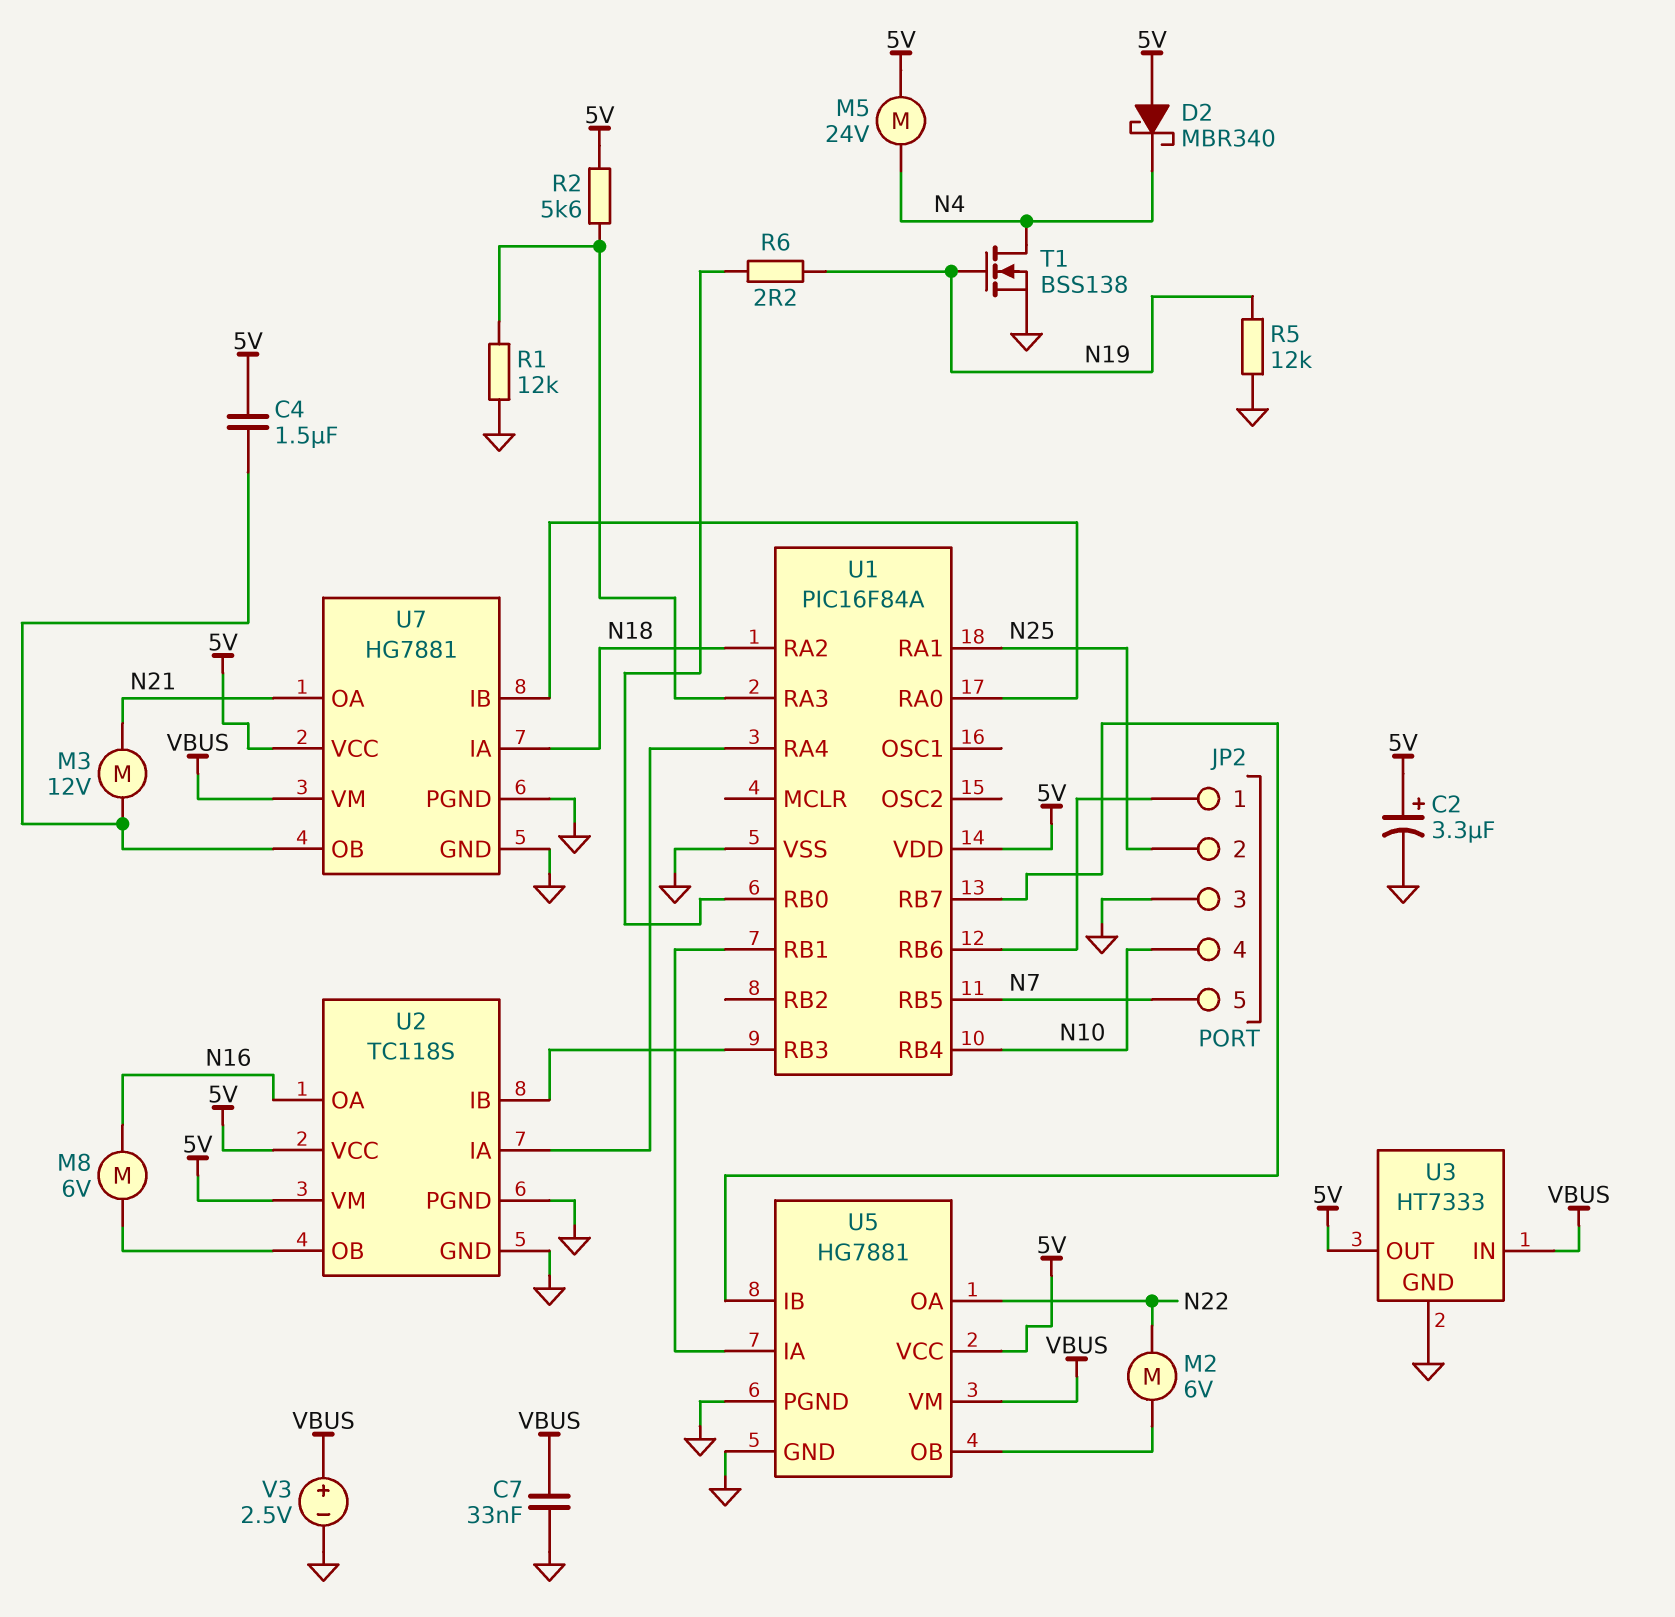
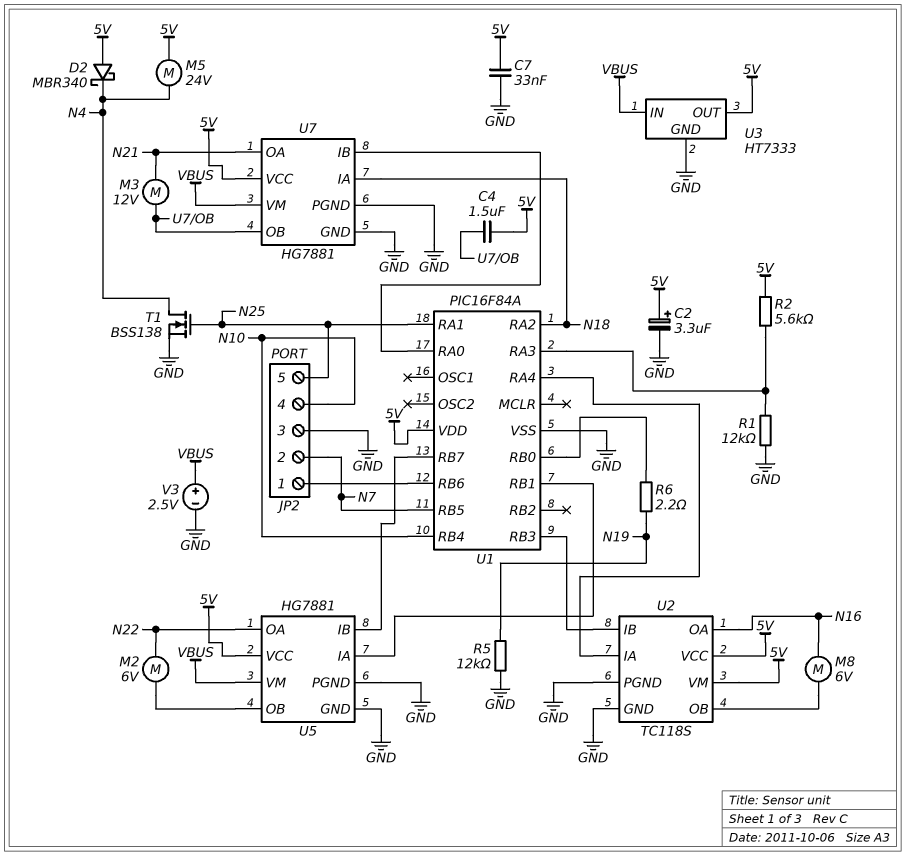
C7: 33nF (GND, VBUS) -> 33nF (5V, GND)
JP2 pin 2: N25 -> N7
JP2 pin 5: N7 -> N25
T1: NMOS BSS138 (G N19, D N4, S GND) -> NMOS BSS138 (G N25, D N4, S GND)

